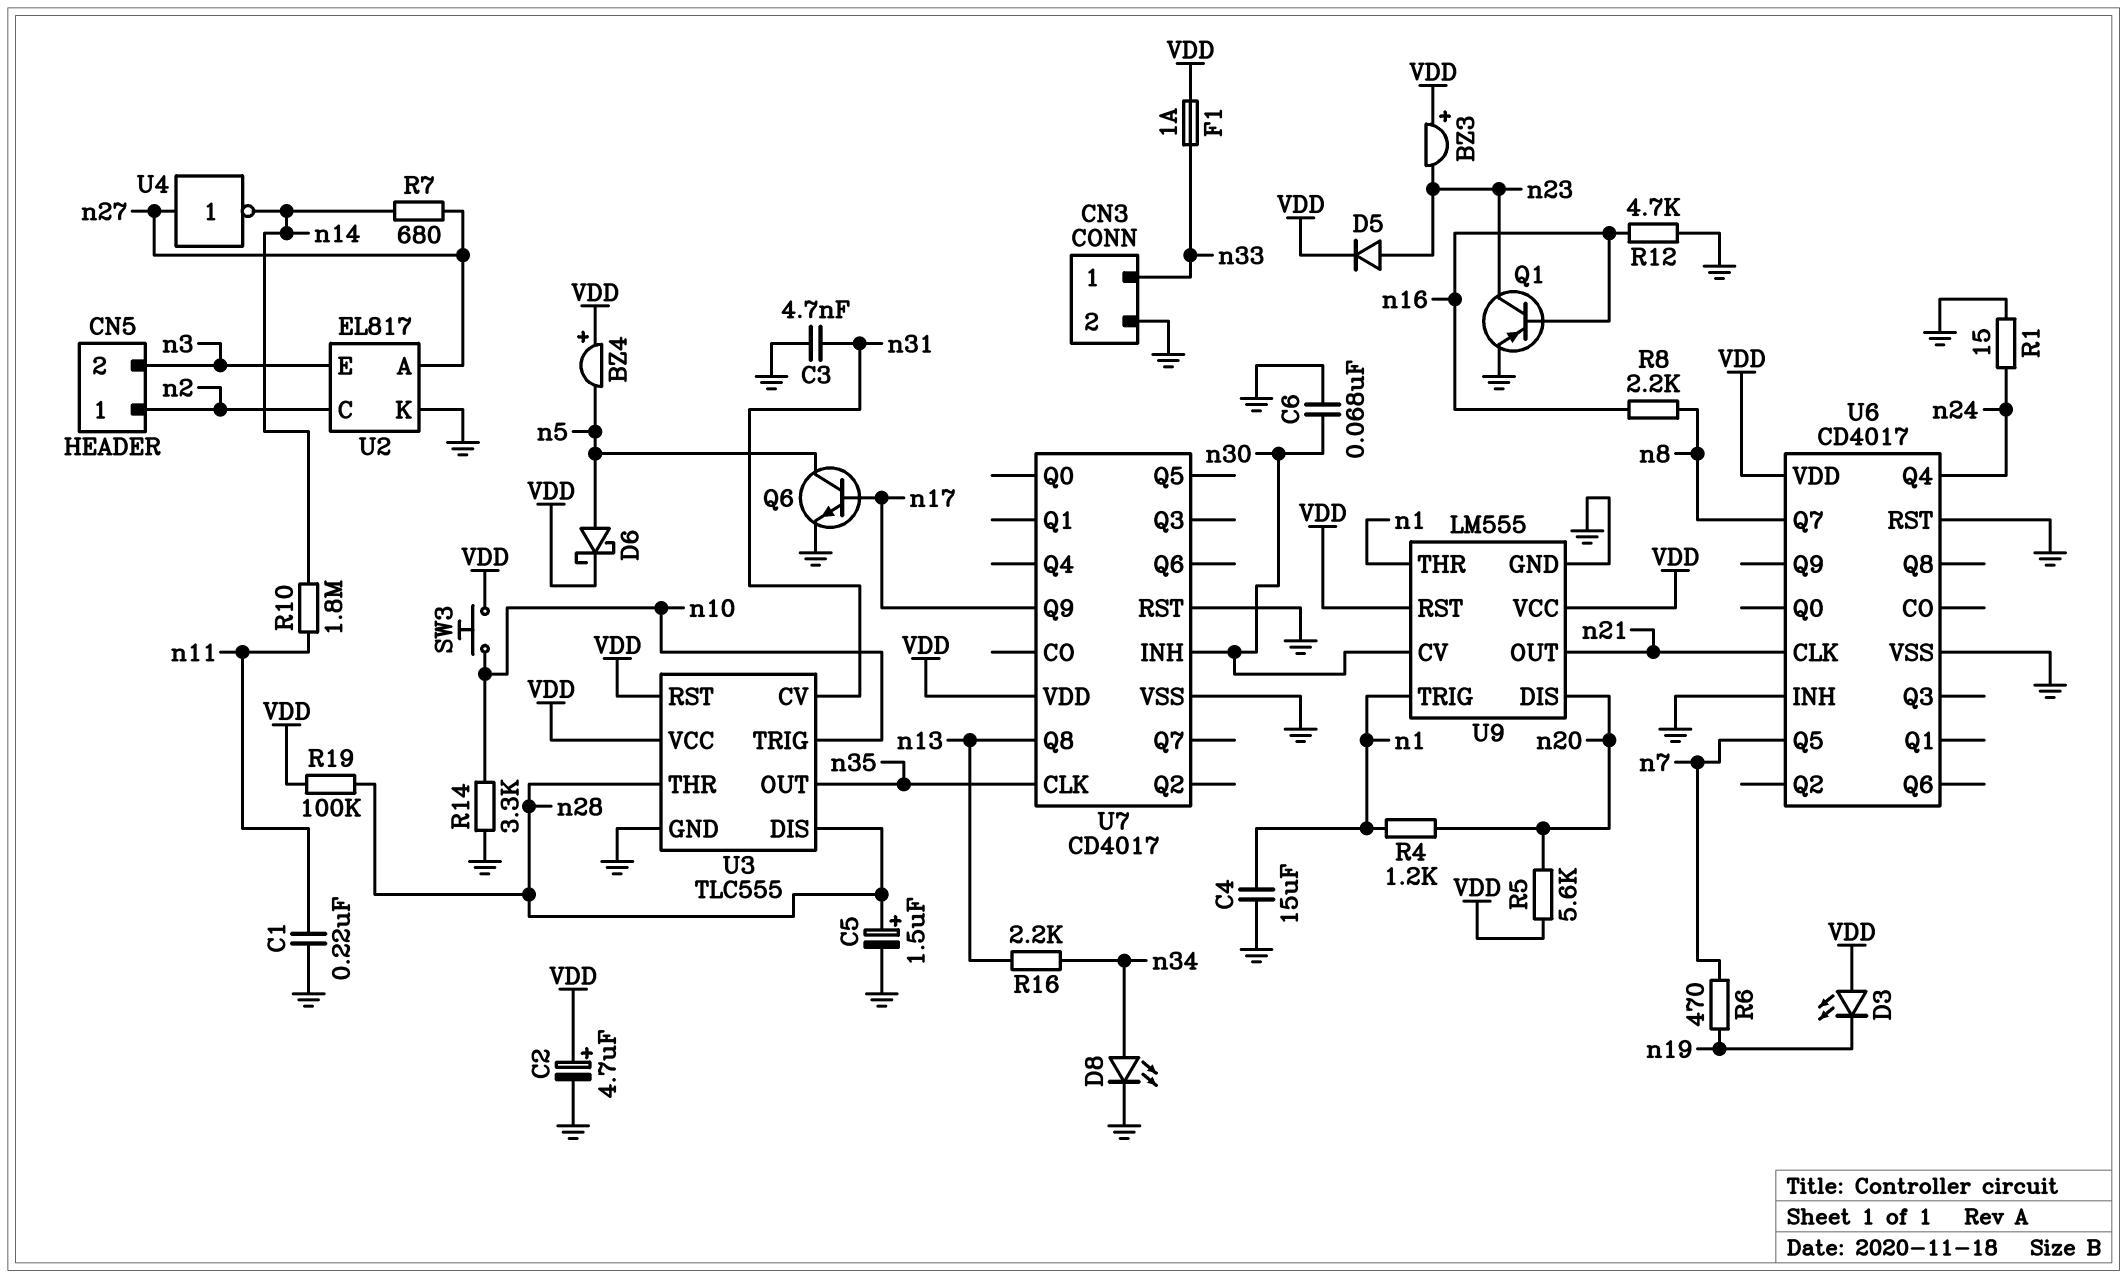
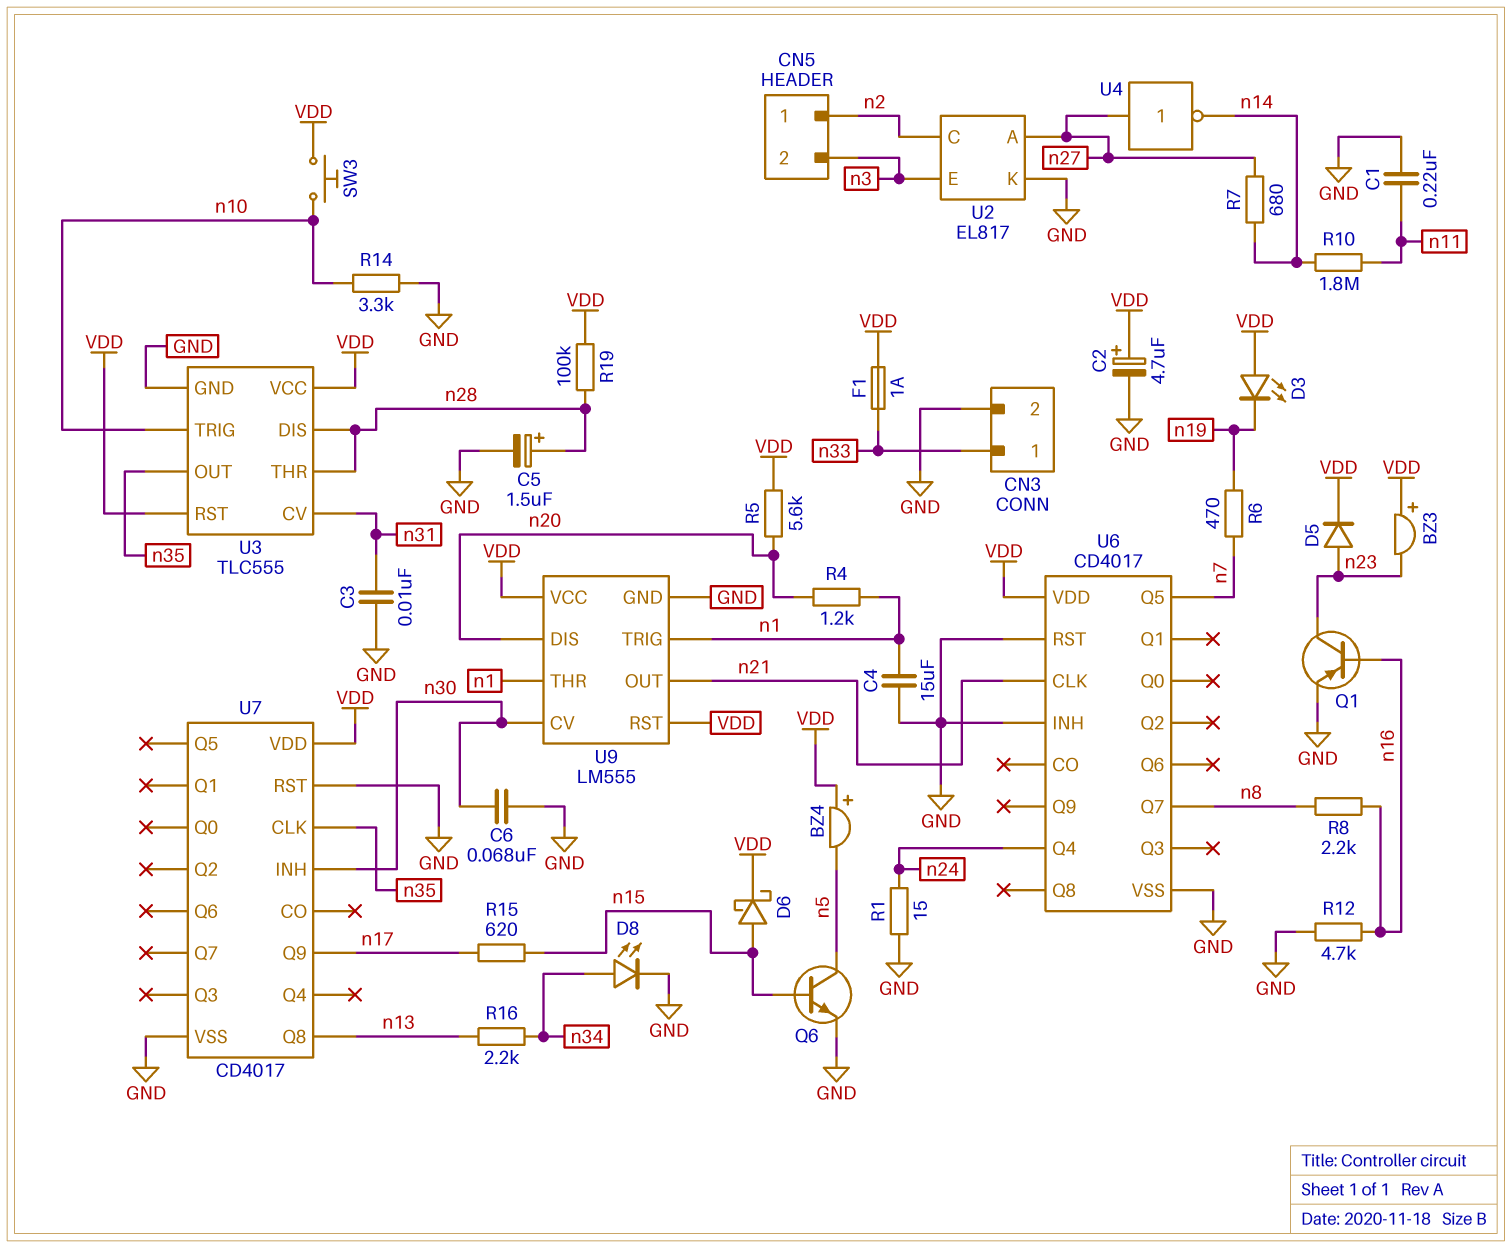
C3: 4.7nF (GND, n31) -> 10nF (GND, n31)
D6: schottky (A n5, K VDD) -> schottky (A n15, K VDD)
Q6: NPN (B n17, C n5, E GND) -> NPN (B n15, C n5, E GND)
R15: none -> 620 (n15, n17)

